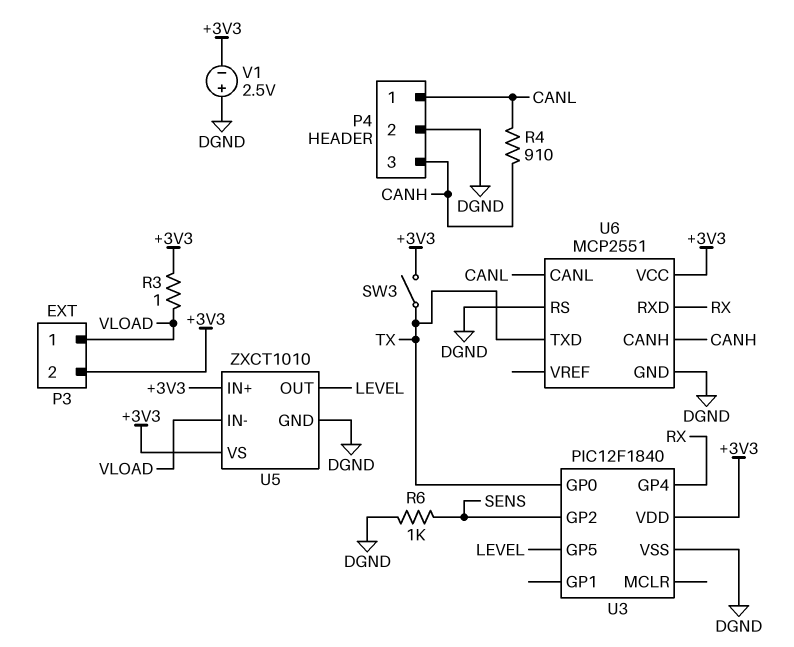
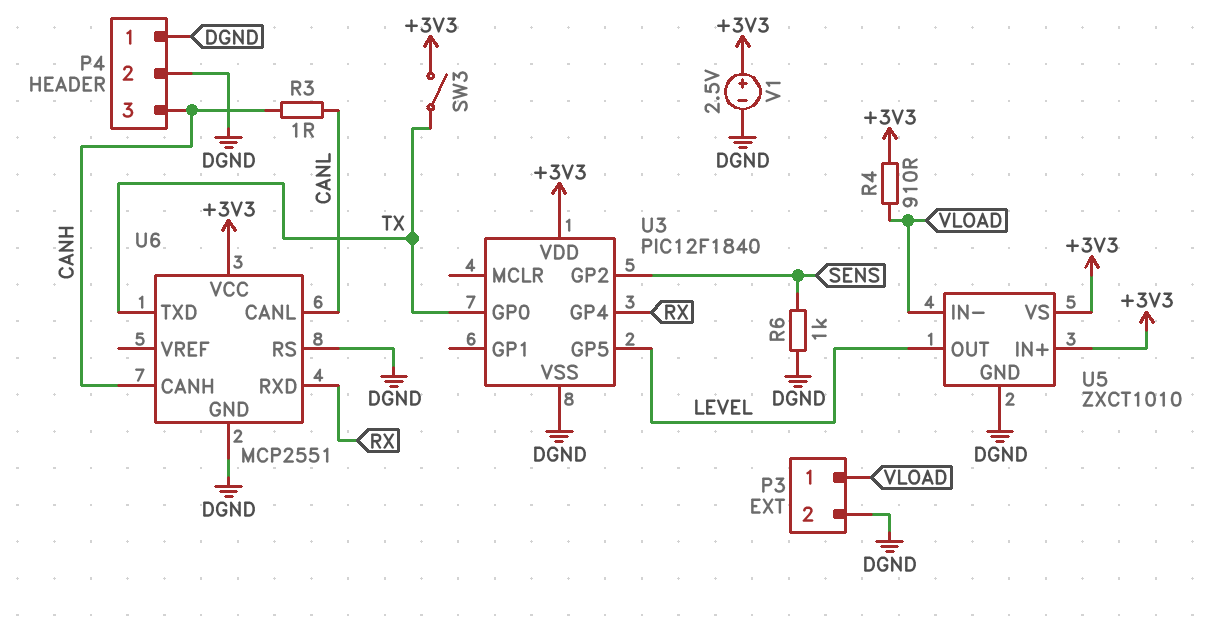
P3 pin 2: +3V3 -> DGND
P4 pin 1: CANL -> DGND
R3: 1 (+3V3, VLOAD) -> 1 (CANH, CANL)
R4: 910 (CANH, CANL) -> 910 (+3V3, VLOAD)
V1: 2.5V (plus DGND, minus +3V3) -> 2.5V (plus +3V3, minus DGND)

